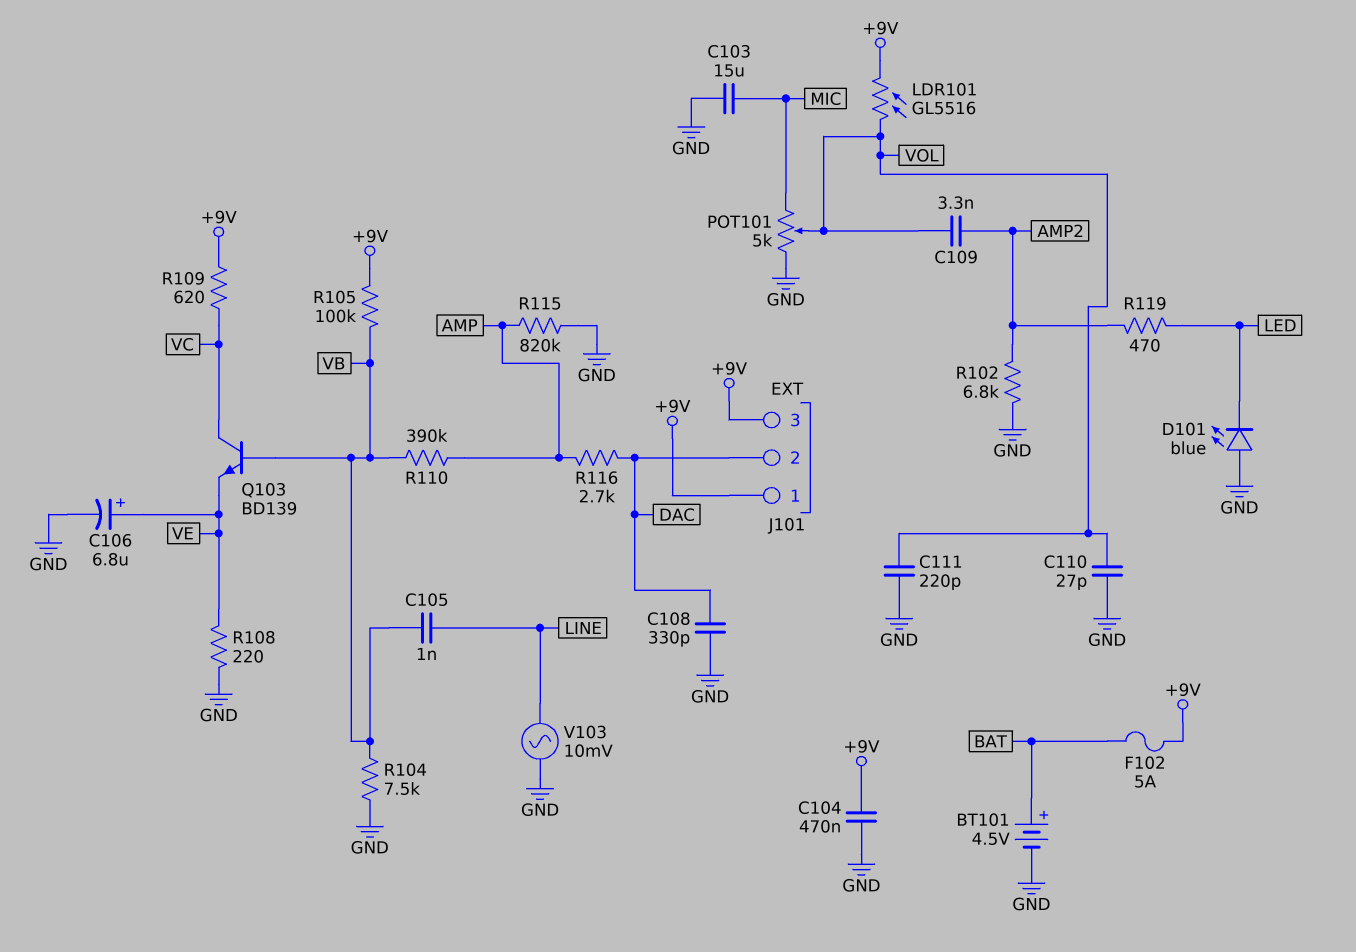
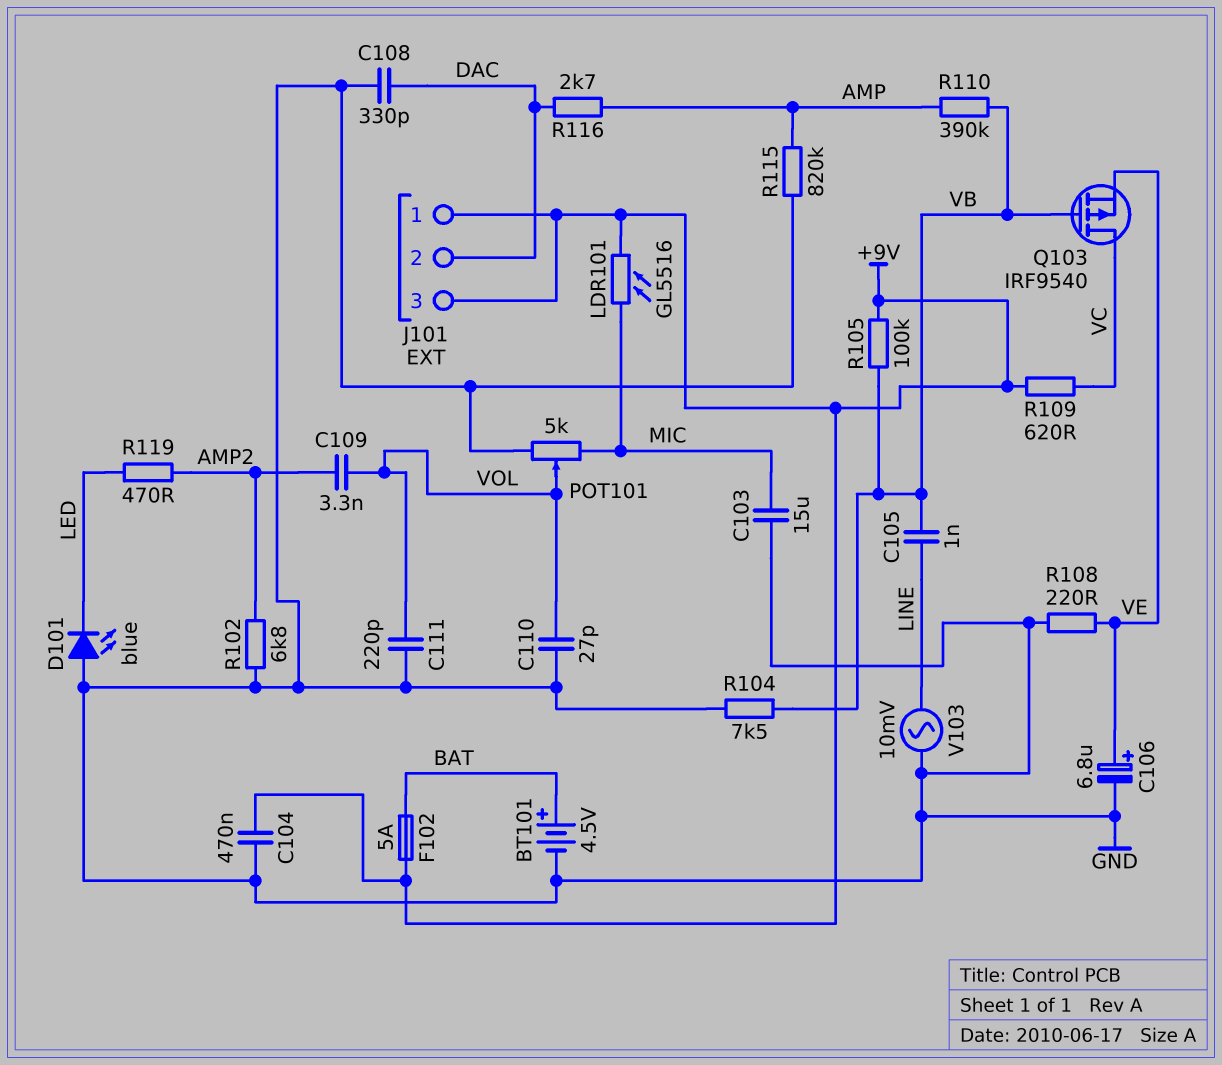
LDR101: GL5516 (+9V, VOL) -> GL5516 (+9V, MIC)
Q103: NPN BD139 (B VB, C VC, E VE) -> PMOS IRF9540 (G VB, D VC, S VE)

